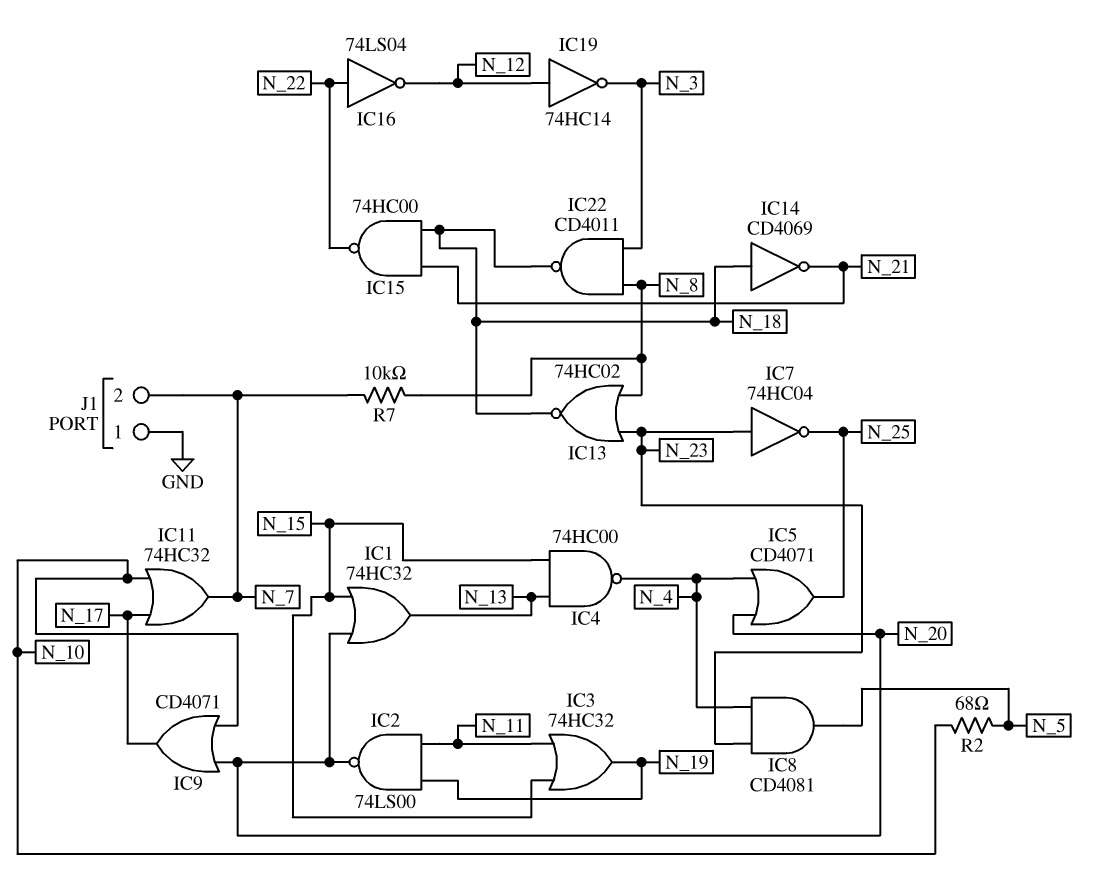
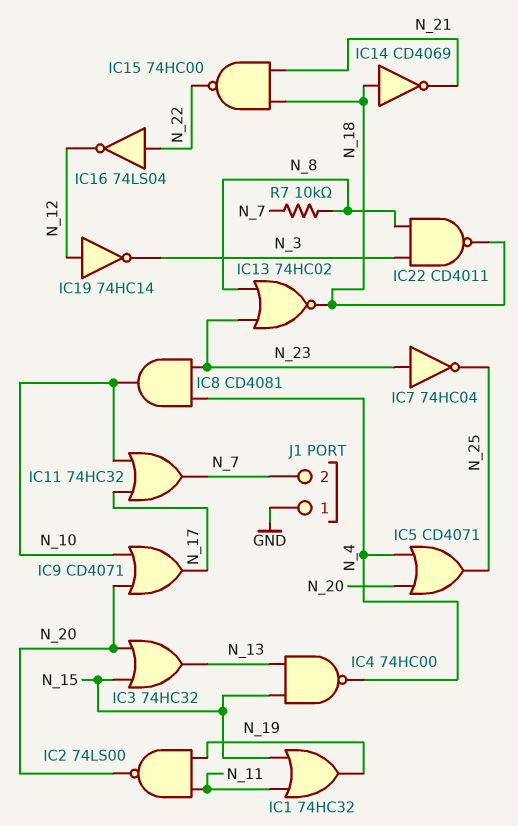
IC1: OR 74HC32 (in N_15, in N_20, out N_13) -> OR 74HC32 (in N_11, in N_15, out N_19)
IC3: OR 74HC32 (in N_11, in N_15, out N_19) -> OR 74HC32 (in N_15, in N_20, out N_13)
IC8: AND CD4081 (in N_4, in N_23, out N_5) -> AND CD4081 (in N_4, in N_23, out N_10)
R2: 68 (N_5, N_10) -> none

